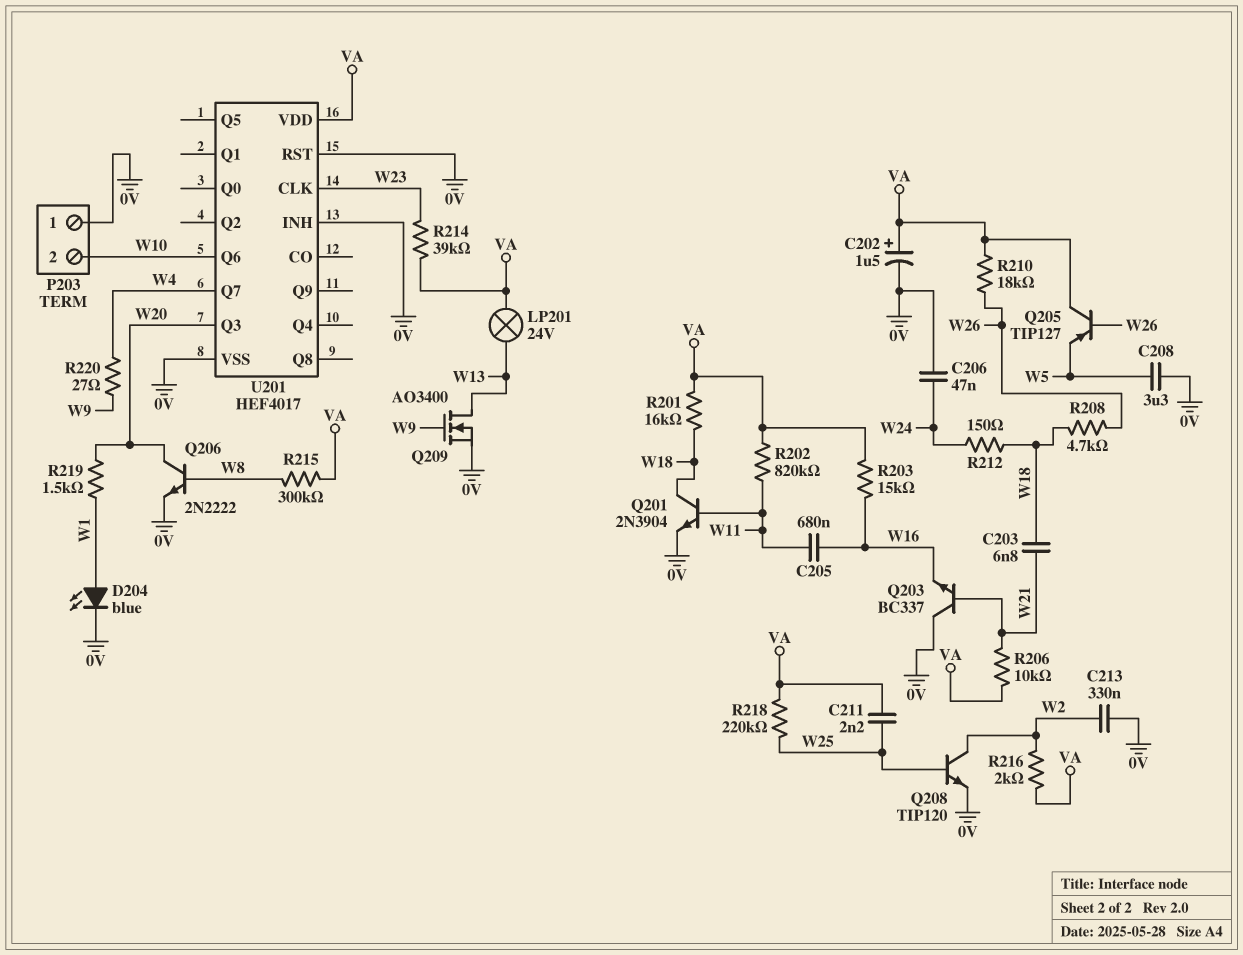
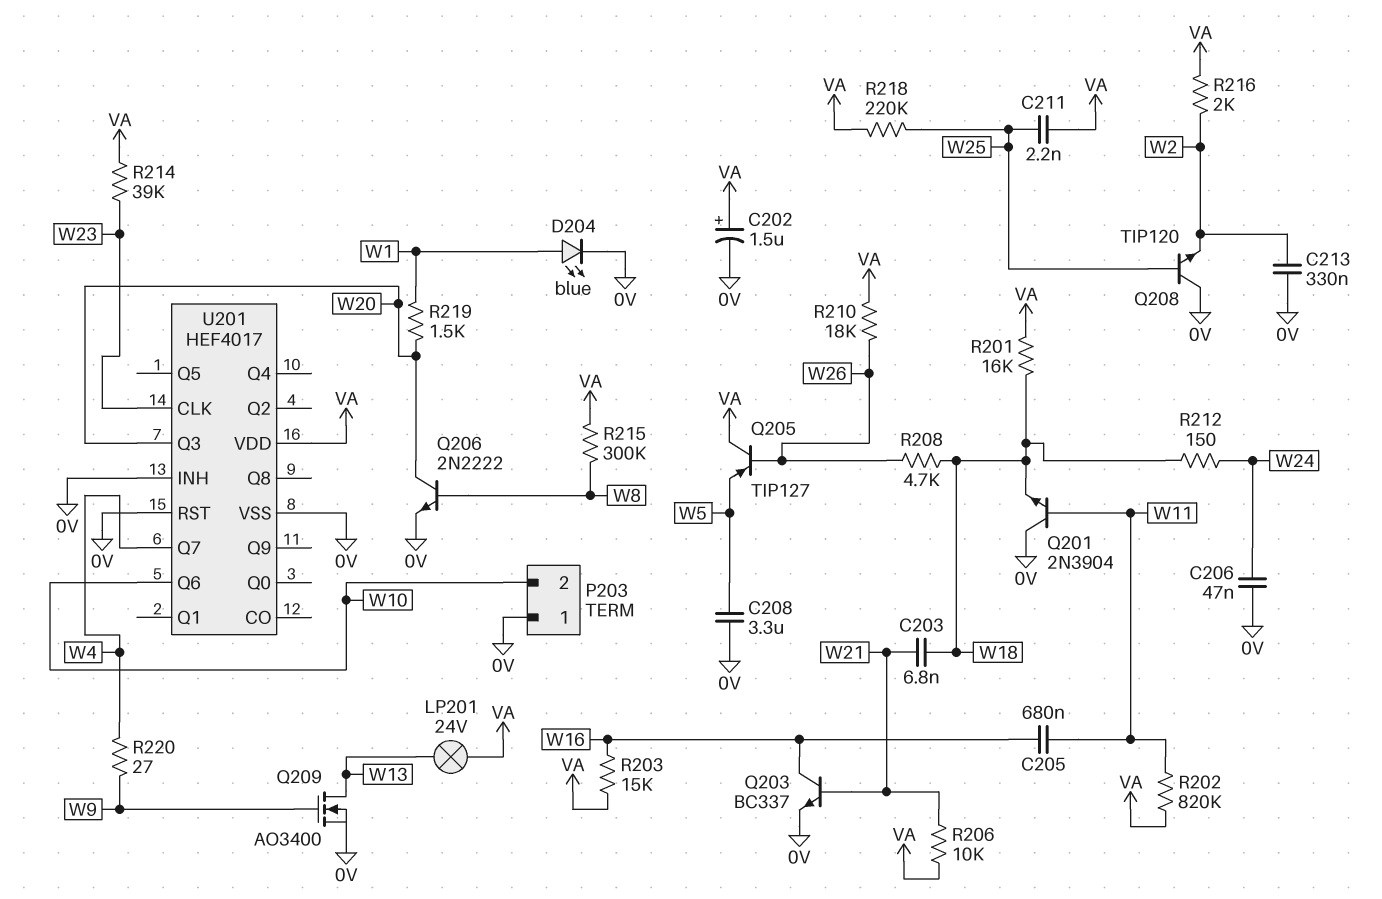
Q201: NPN 2N3904 (B W11, C W18, E 0V) -> NPN 2N3904 (B W11, C 0V, E W18)
Q203: NPN BC337 (B W21, C 0V, E W16) -> NPN BC337 (B W21, C W16, E 0V)
Q208: NPN TIP120 (B W25, C W2, E 0V) -> NPN TIP120 (B W25, C 0V, E W2)

